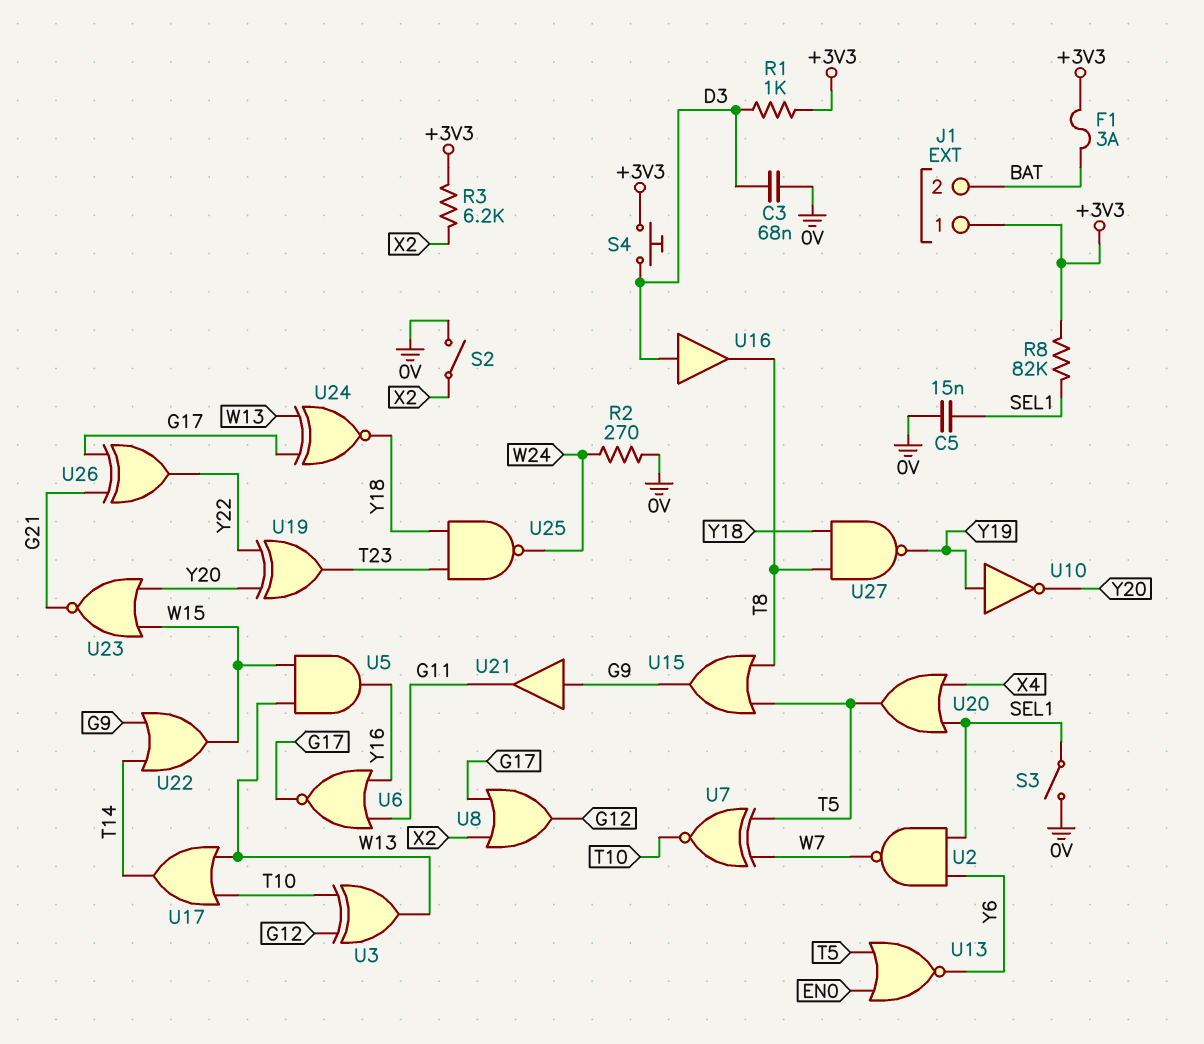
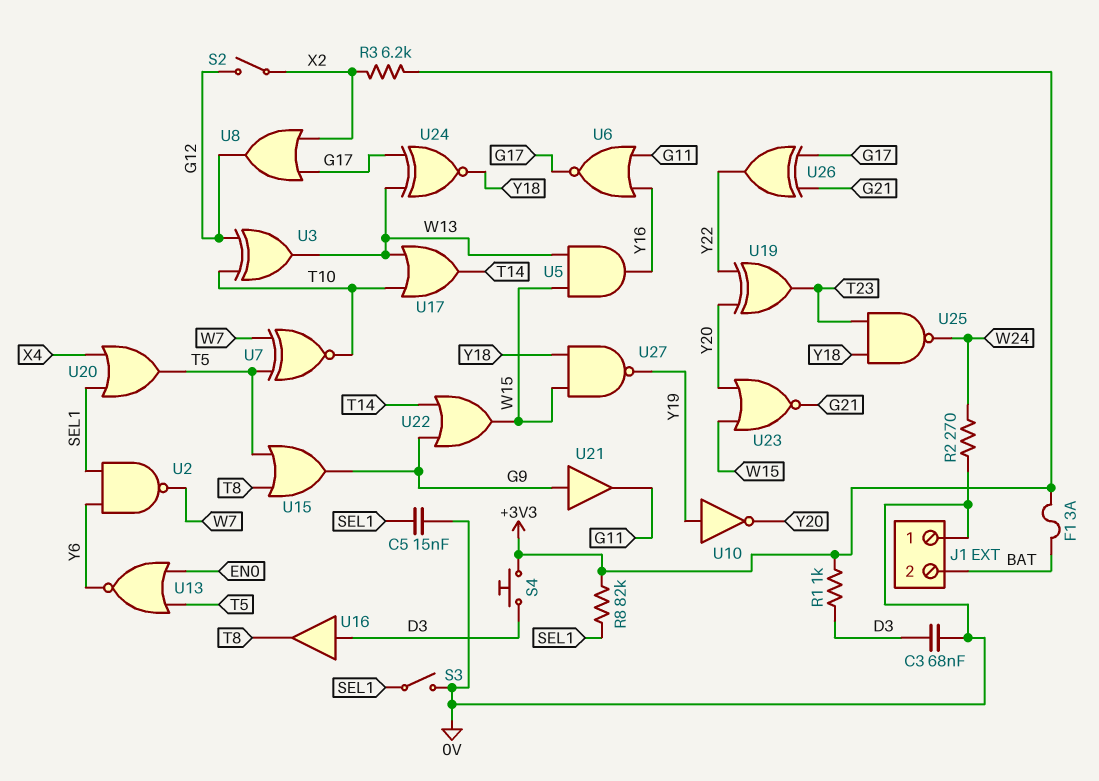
J1 pin 1: +3V3 -> 0V
S2: switch (0V, X2) -> switch (G12, X2)
U27: NAND (in T8, in Y18, out Y19) -> NAND (in W15, in Y18, out Y19)

